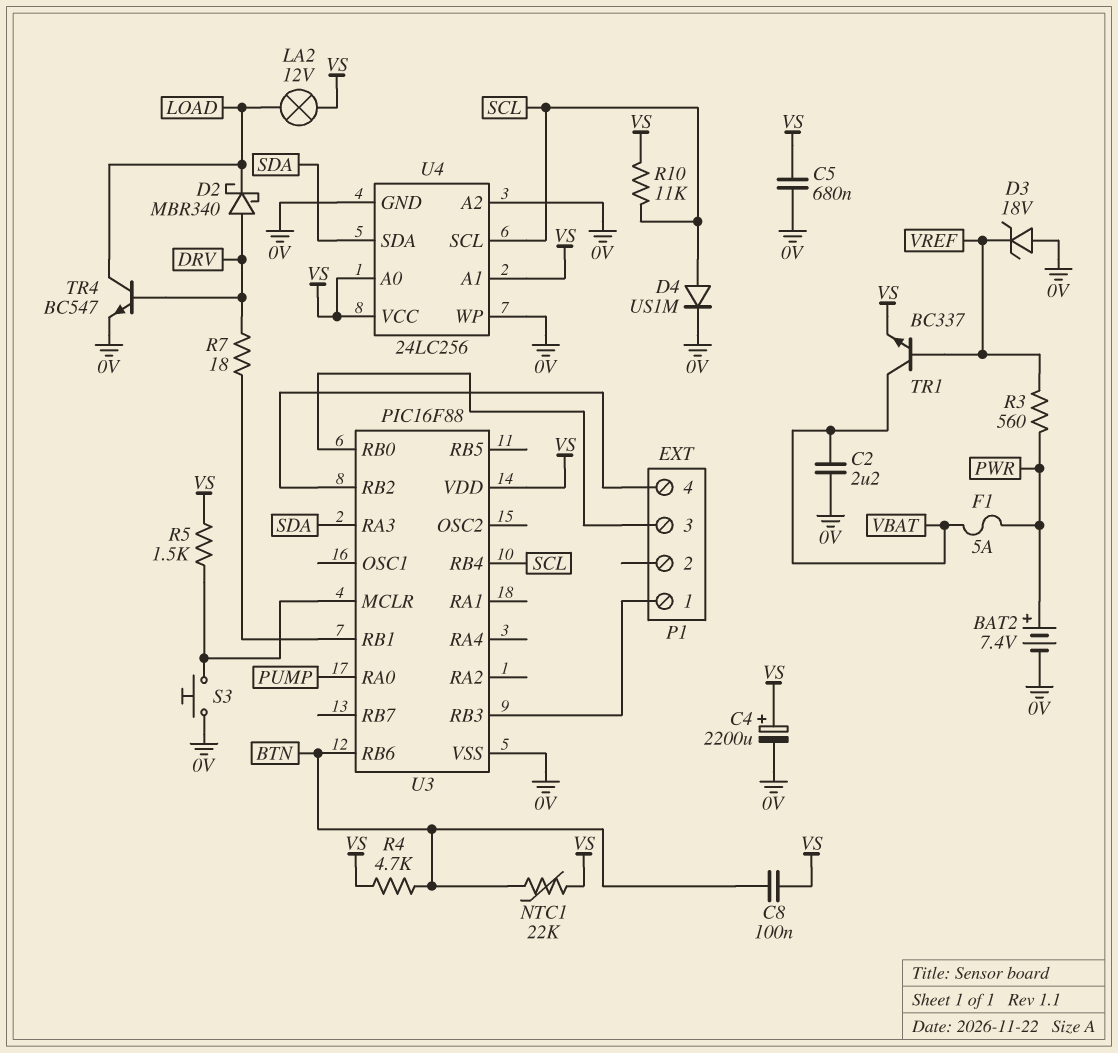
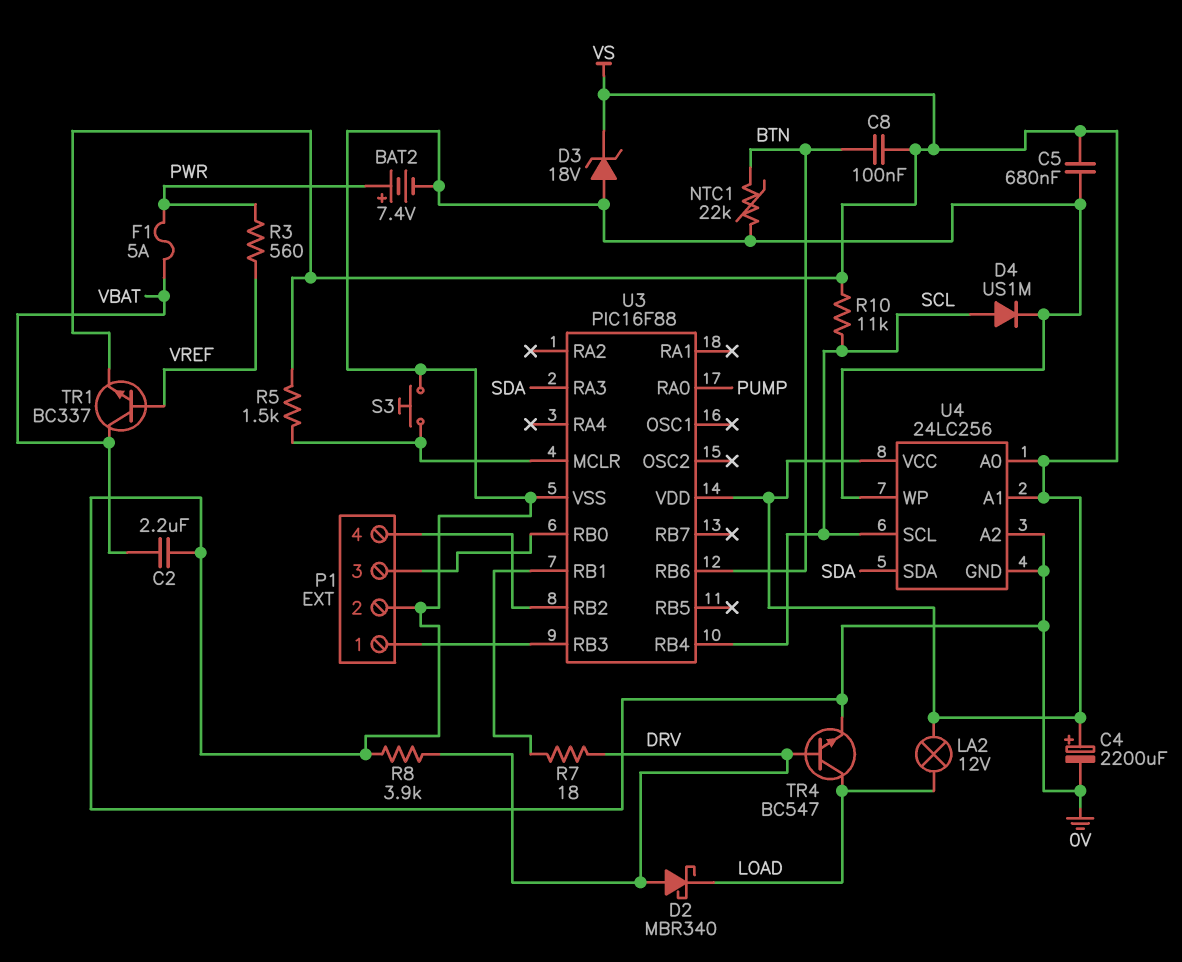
D3: zener 18V (A 0V, K VREF) -> zener 18V (A 0V, K VS)
NTC1: 22k (BTN, VS) -> 22k (0V, BTN)
P1 pin 2: none -> 0V
R4: 4.7k (BTN, VS) -> none
R8: none -> 3.9k (0V, DRV)

